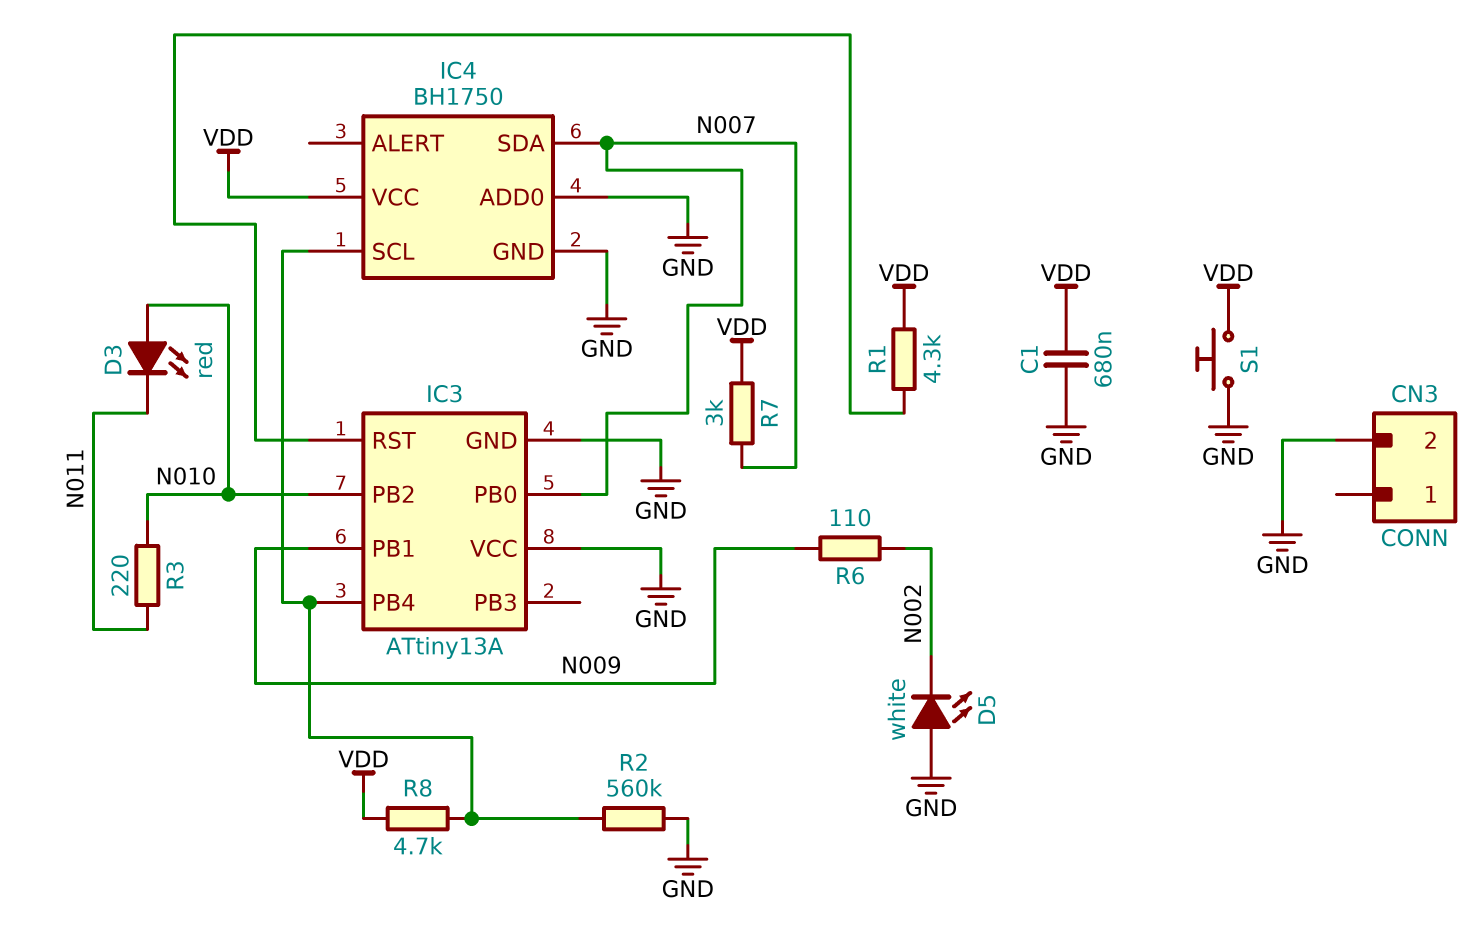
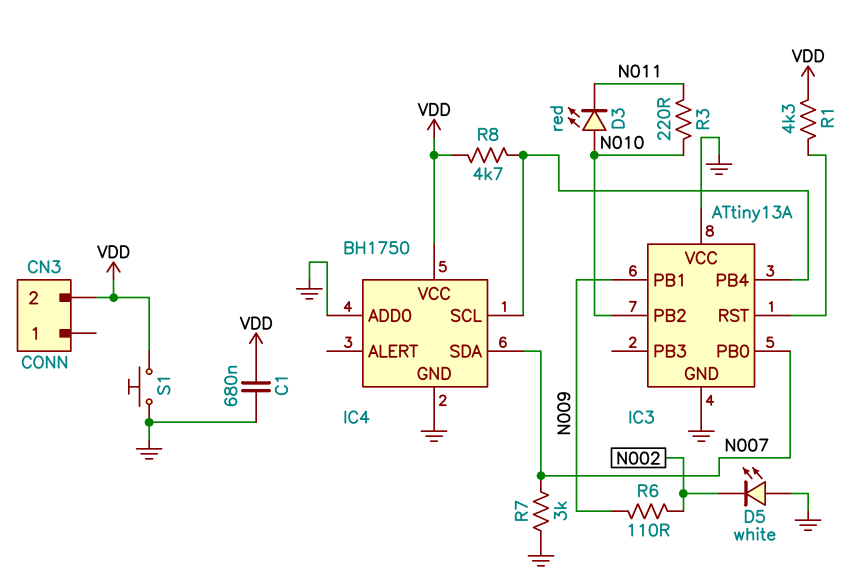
CN3 pin 2: GND -> VDD
R2: 560k (GND, IC3/PB4) -> none
R7: 3k (N007, VDD) -> 3k (GND, N007)

